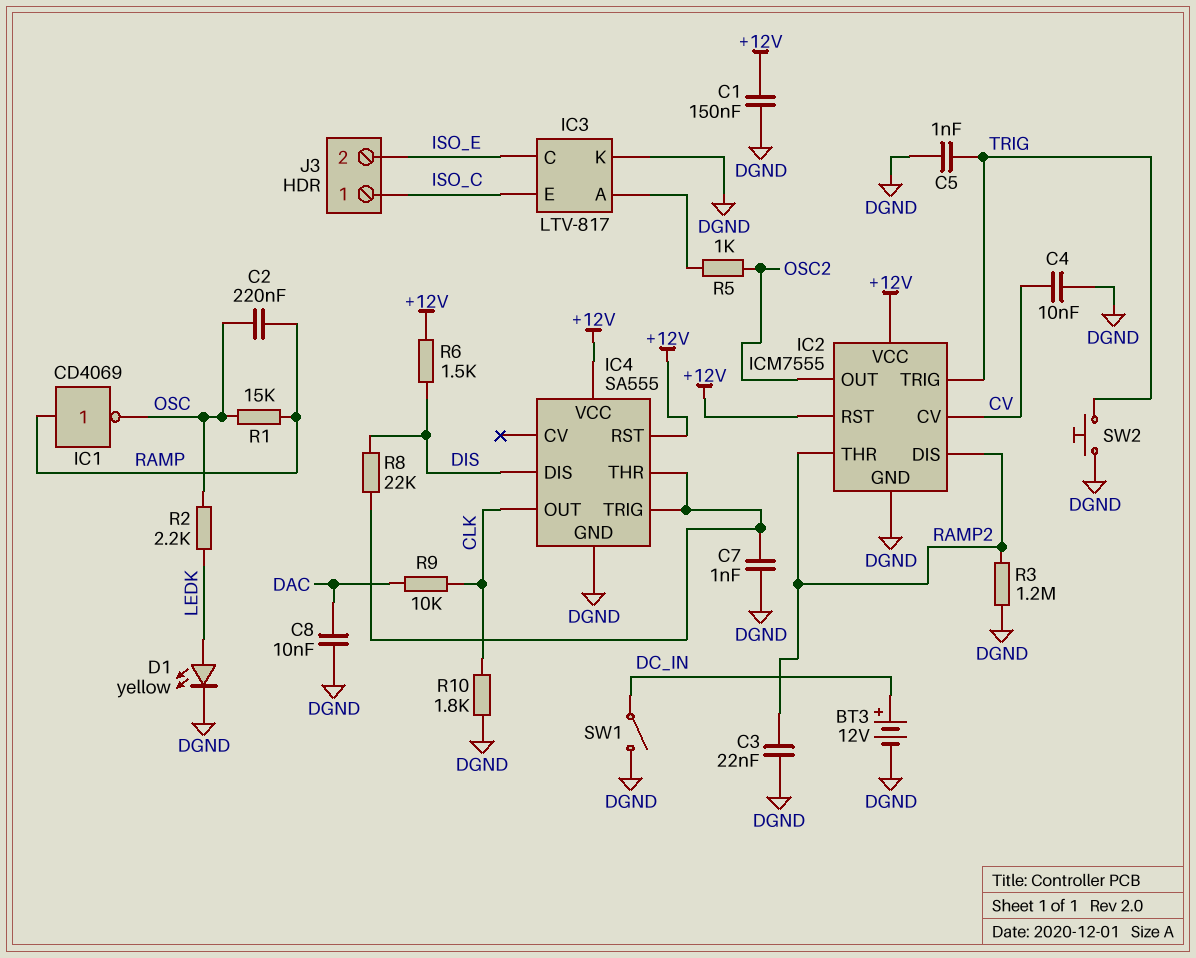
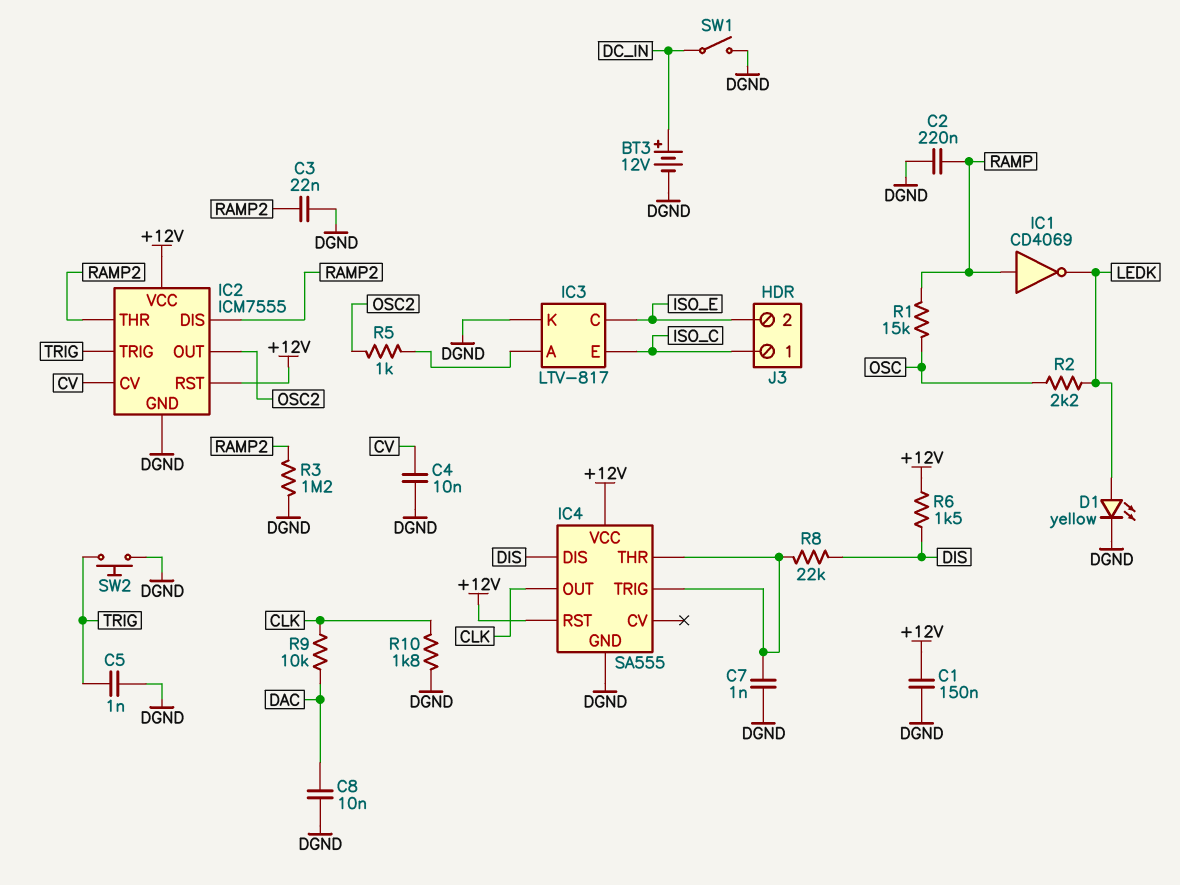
C2: 220nF (OSC, RAMP) -> 220nF (DGND, RAMP)
IC1: NOT CD4069 (in RAMP, out OSC) -> NOT CD4069 (in RAMP, out LEDK)

